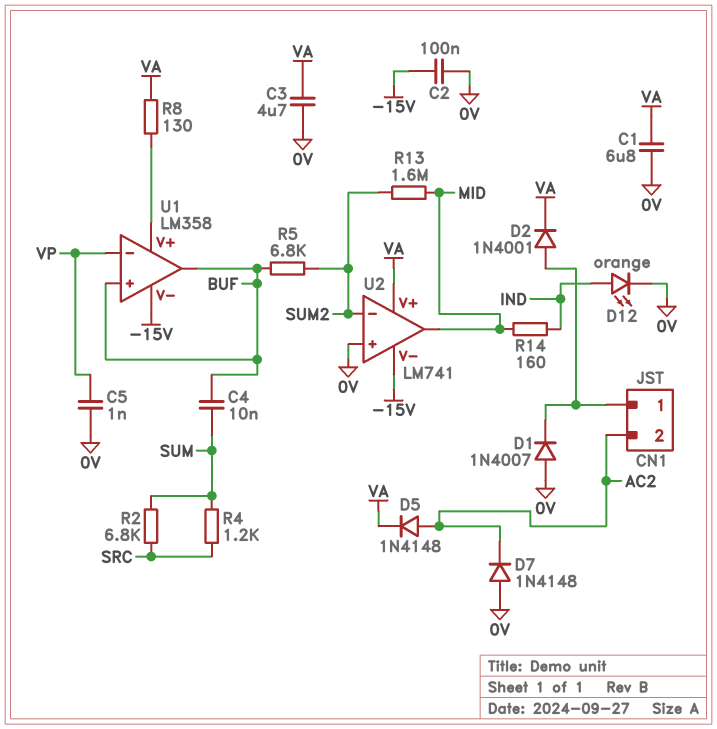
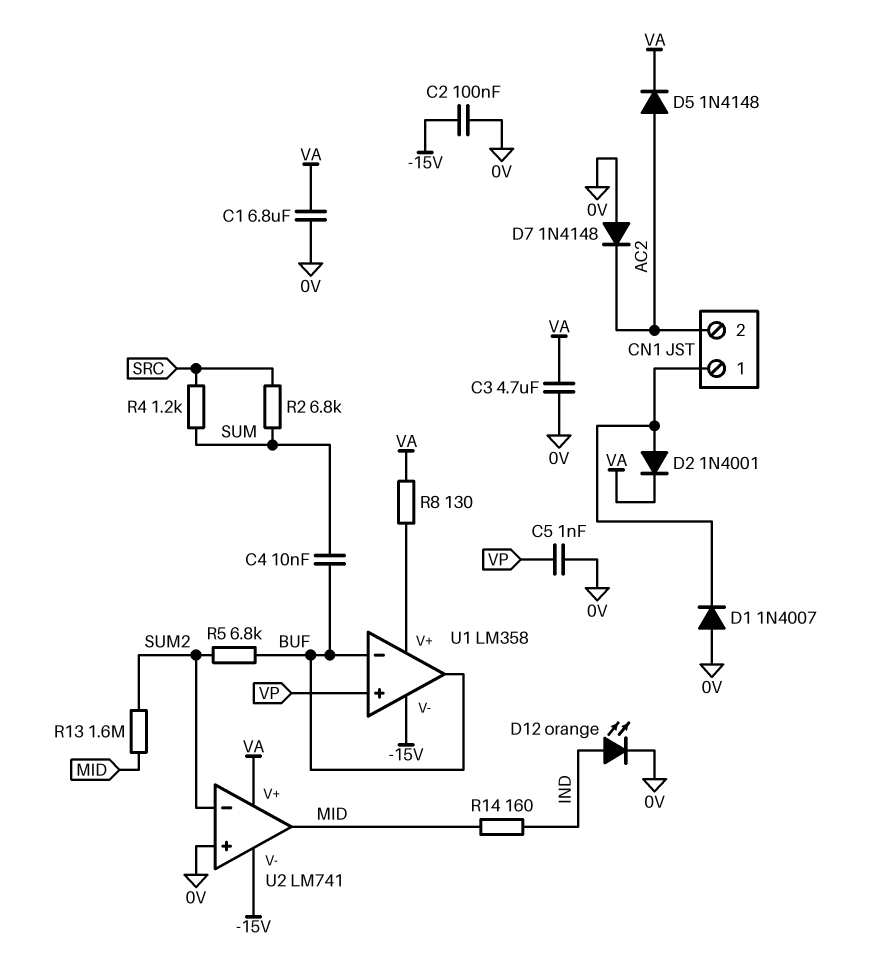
U1 pin in+: BUF -> VP
U1 pin in-: VP -> BUF

